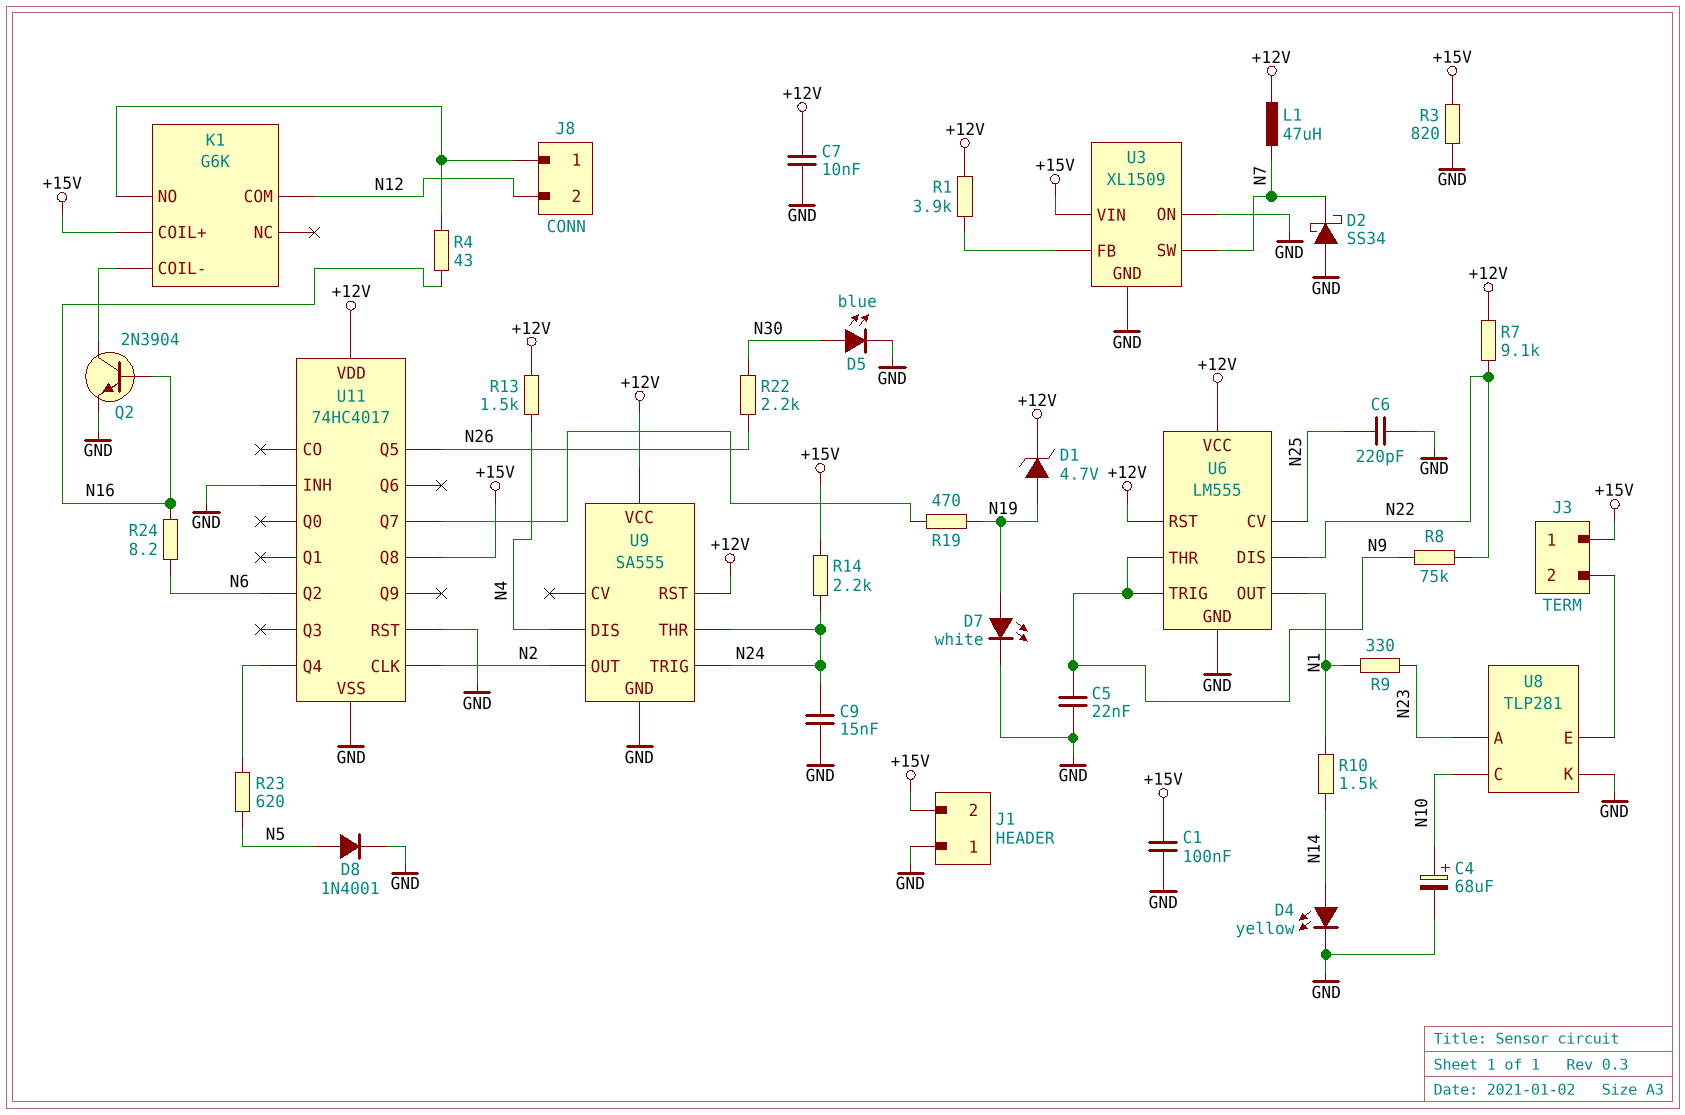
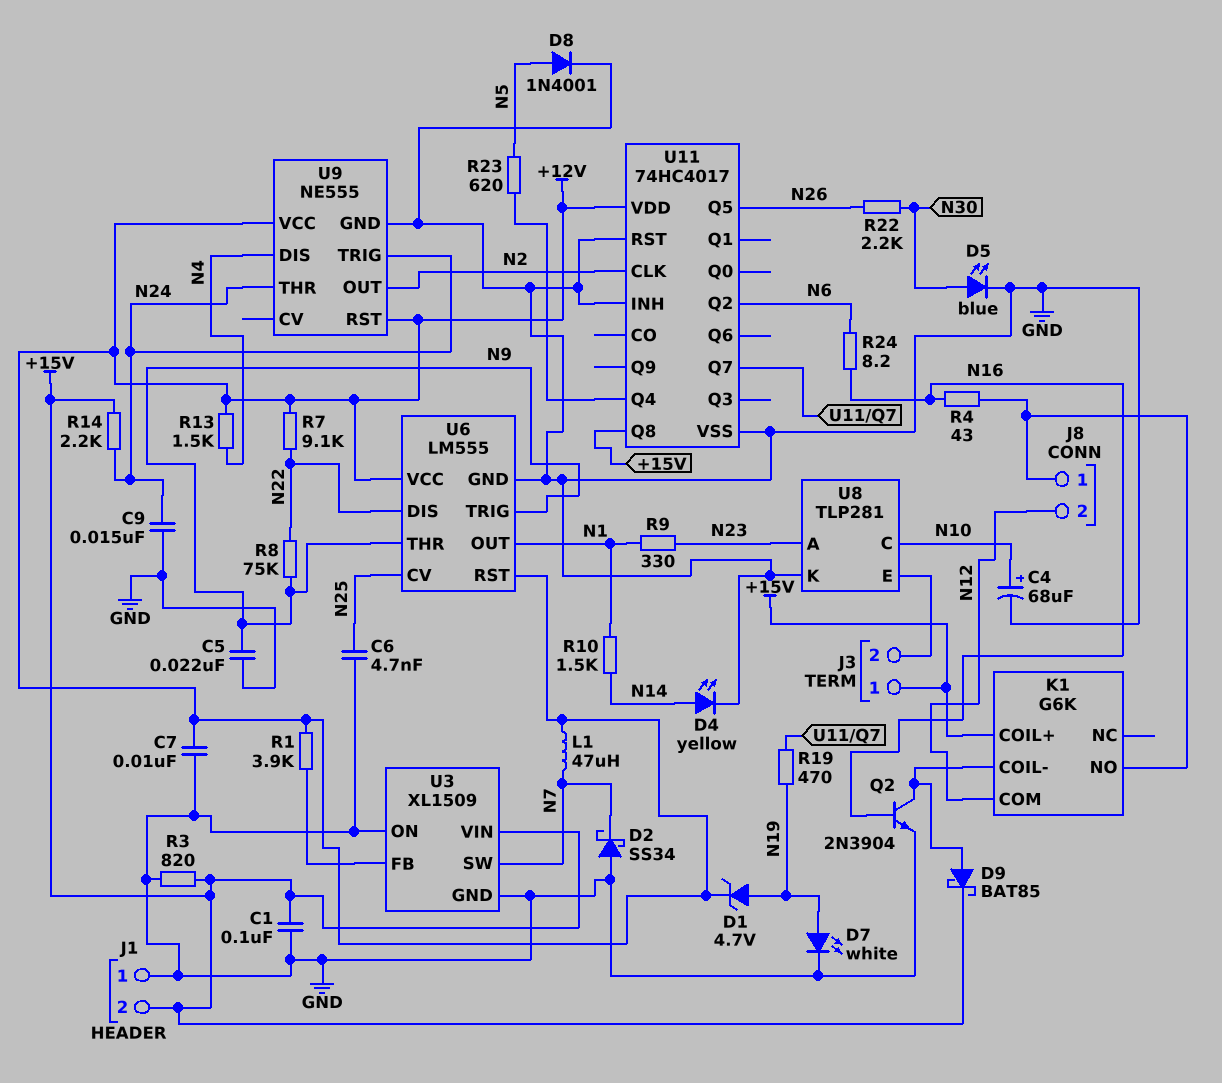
C6: 220pF (GND, N25) -> 4.7nF (GND, N25)
D9: none -> schottky BAT85 (A K1/COIL-, K +15V)
U9: SA555 -> NE555

